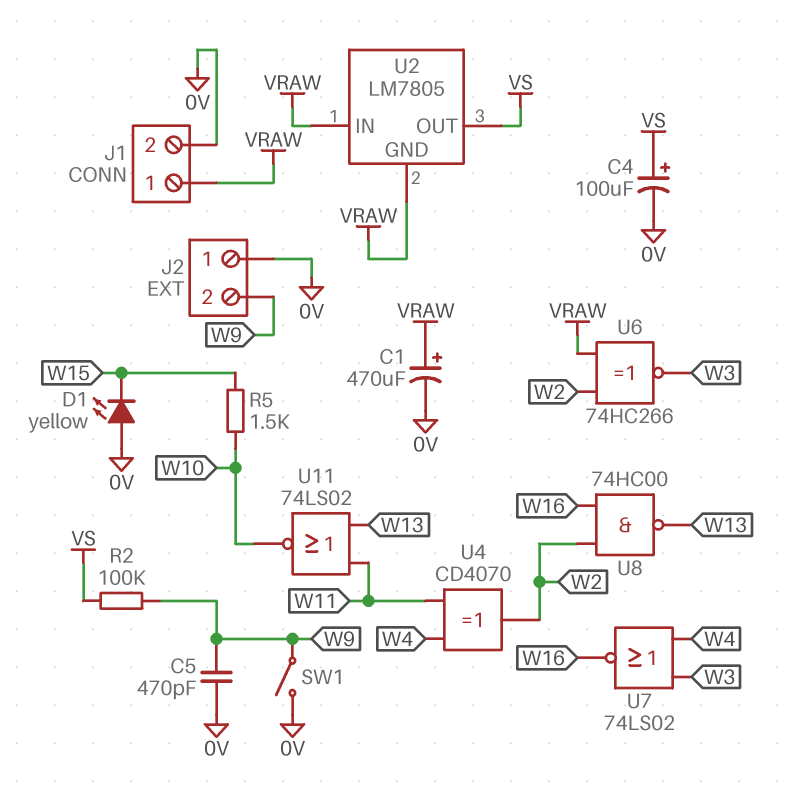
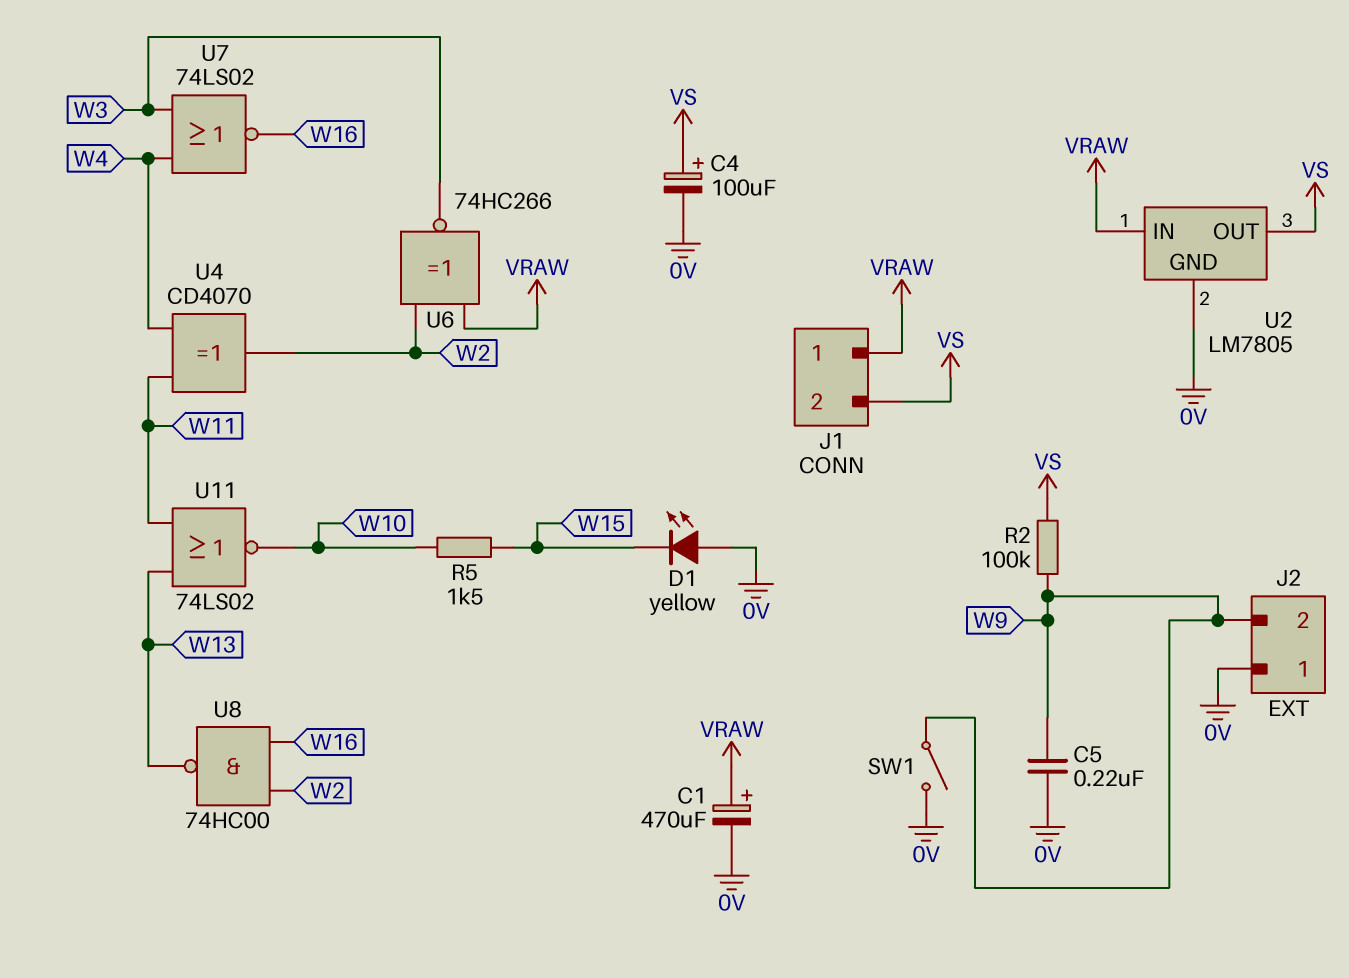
C5: 470pF (0V, W9) -> 220nF (0V, W9)
J1 pin 2: 0V -> VS
U2 pin GND: VRAW -> 0V

